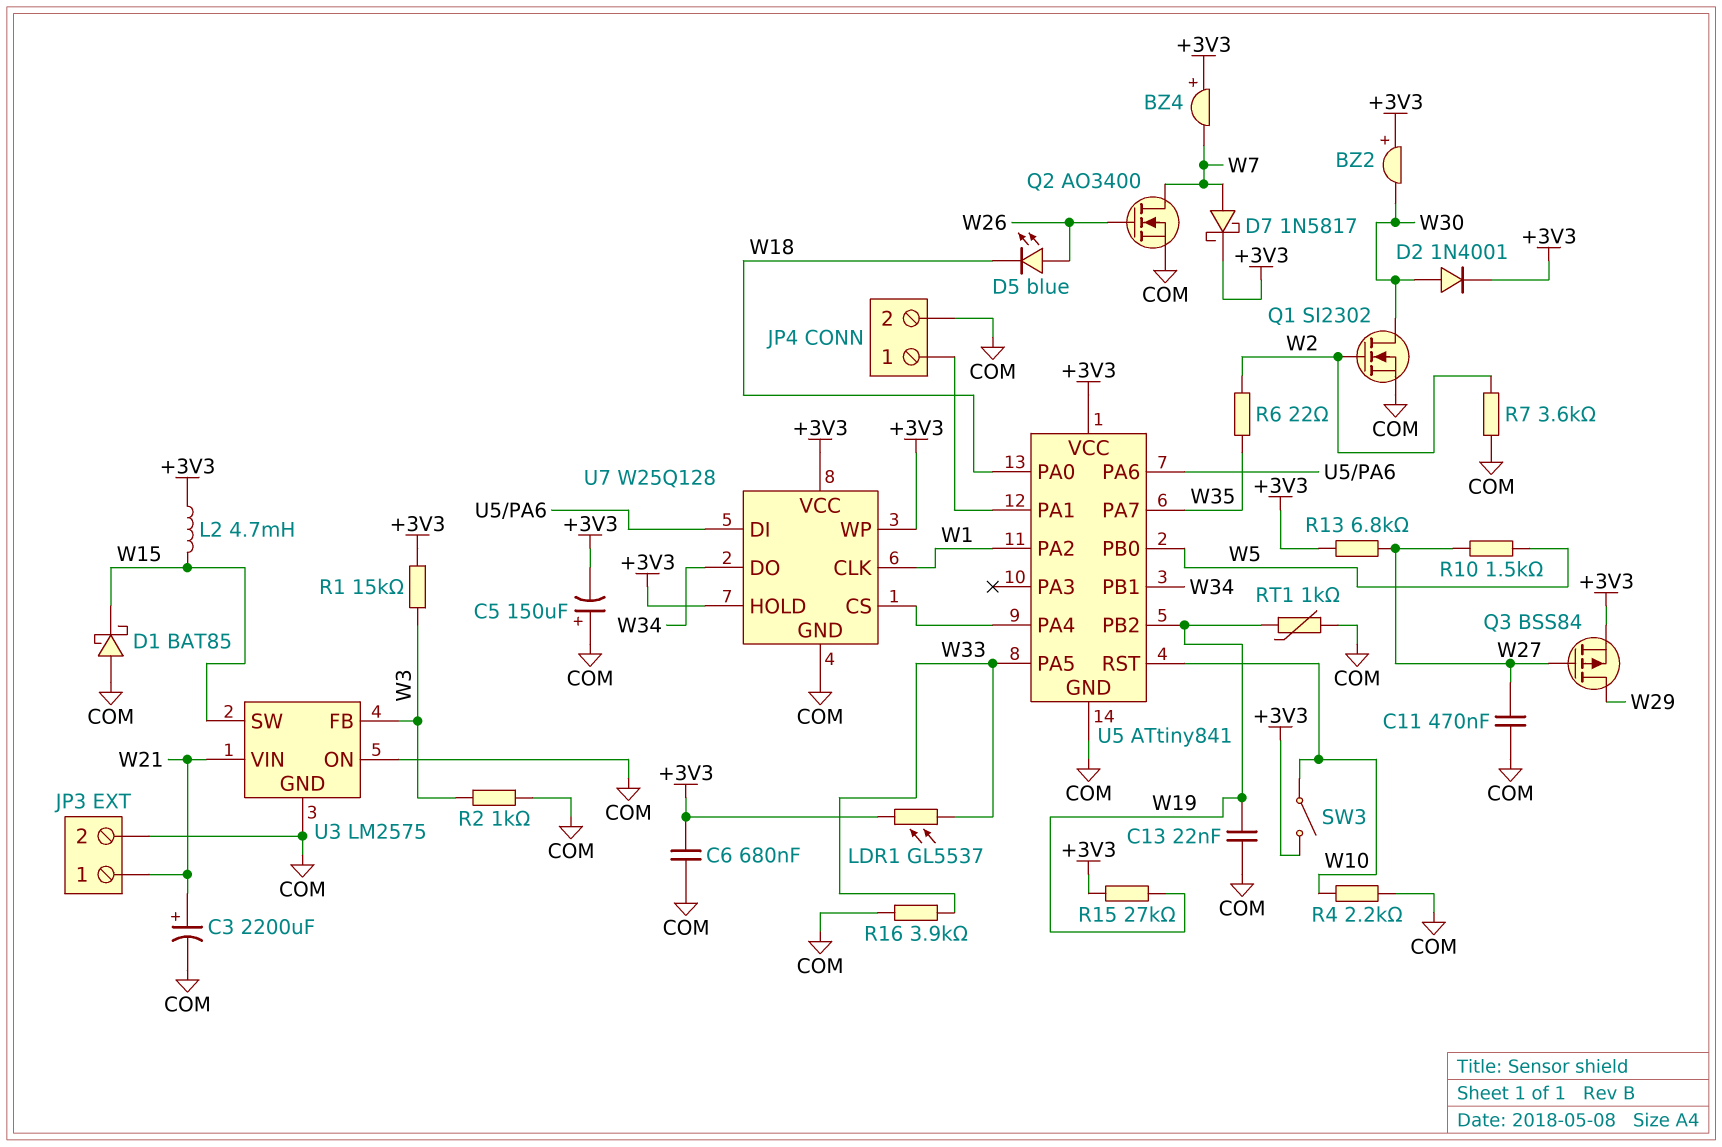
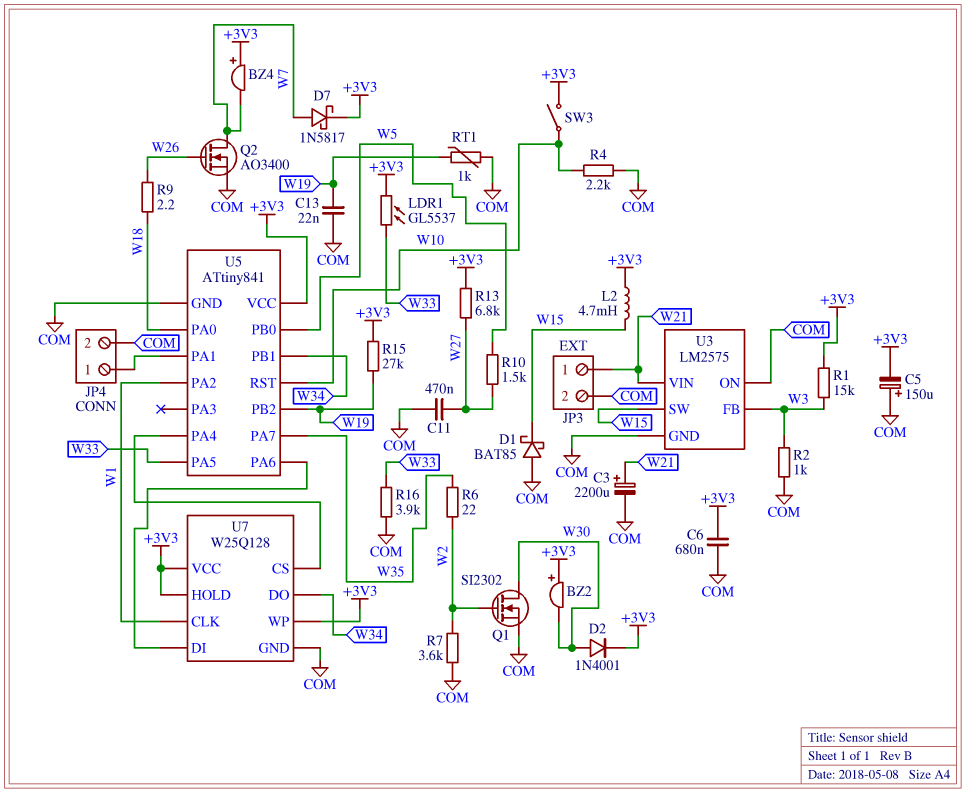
D5: LED blue (A W26, K W18) -> none
Q3: PMOS BSS84 (G W27, D W29, S +3V3) -> none
R9: none -> 2.2 (W18, W26)

